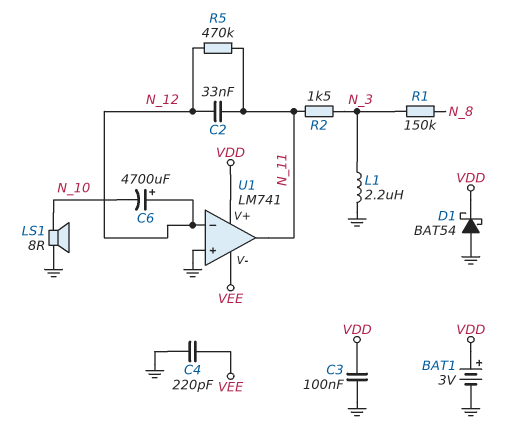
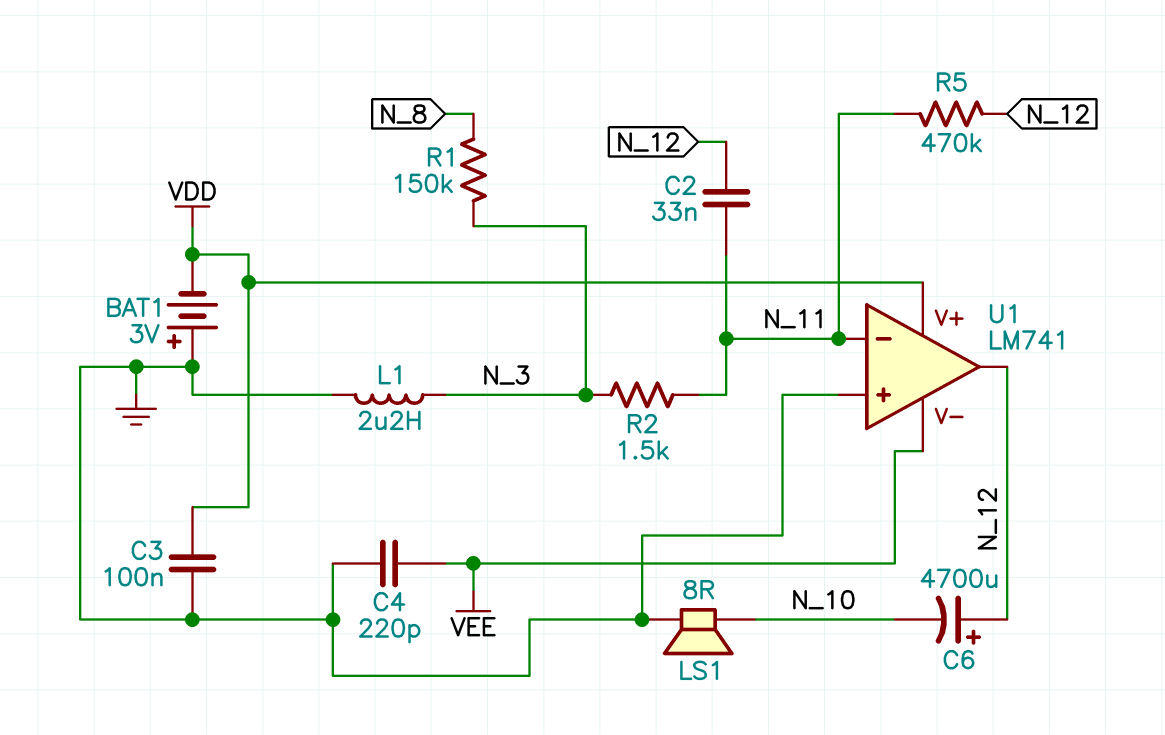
BAT1: 3V (plus VDD, minus GND) -> 3V (plus GND, minus VDD)
D1: schottky BAT54 (A GND, K VDD) -> none
U1 pin in-: N_12 -> N_11
U1 pin out: N_11 -> N_12

